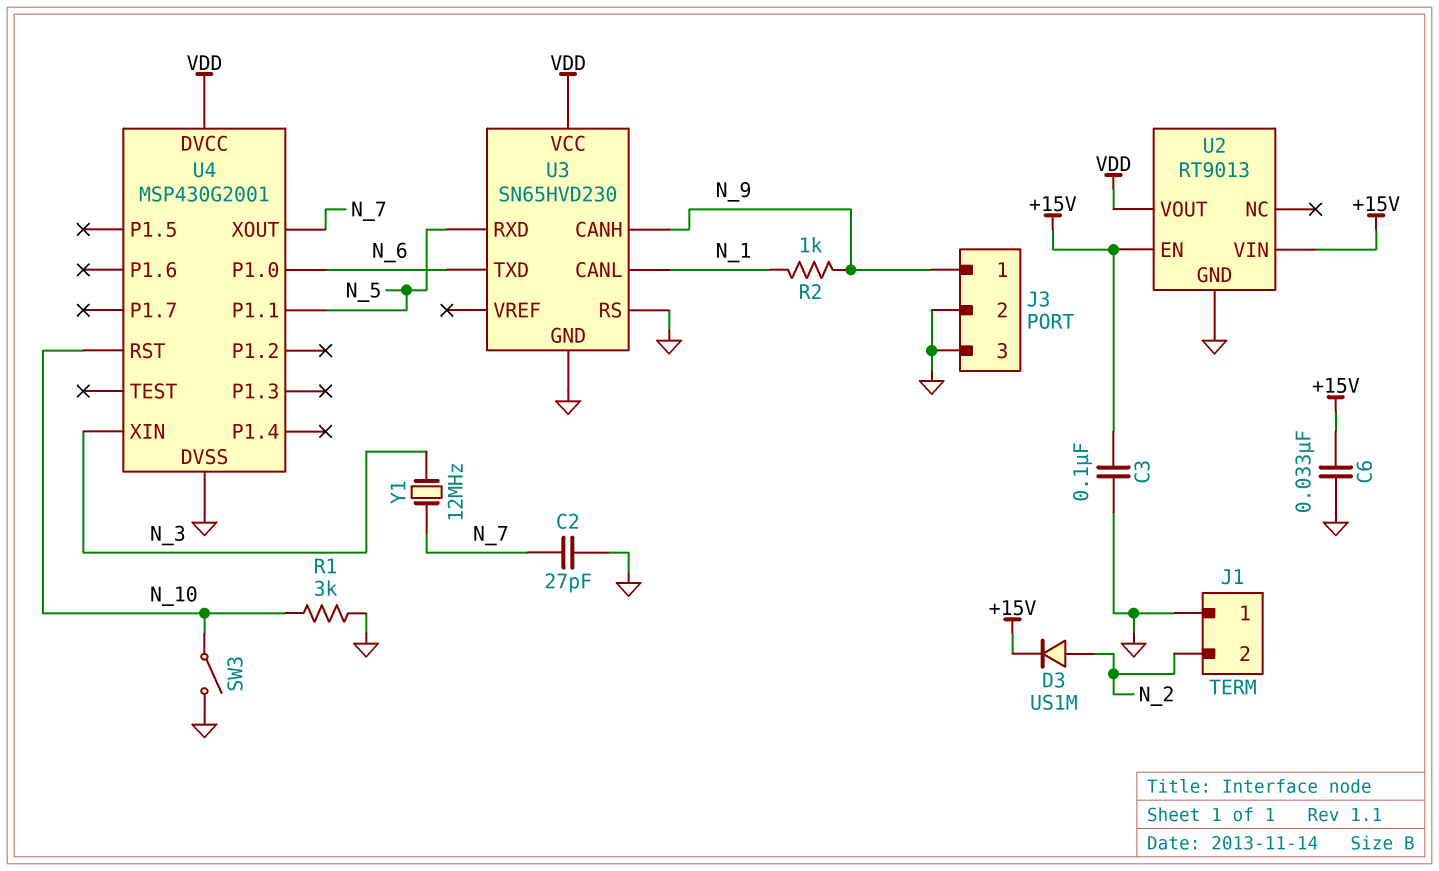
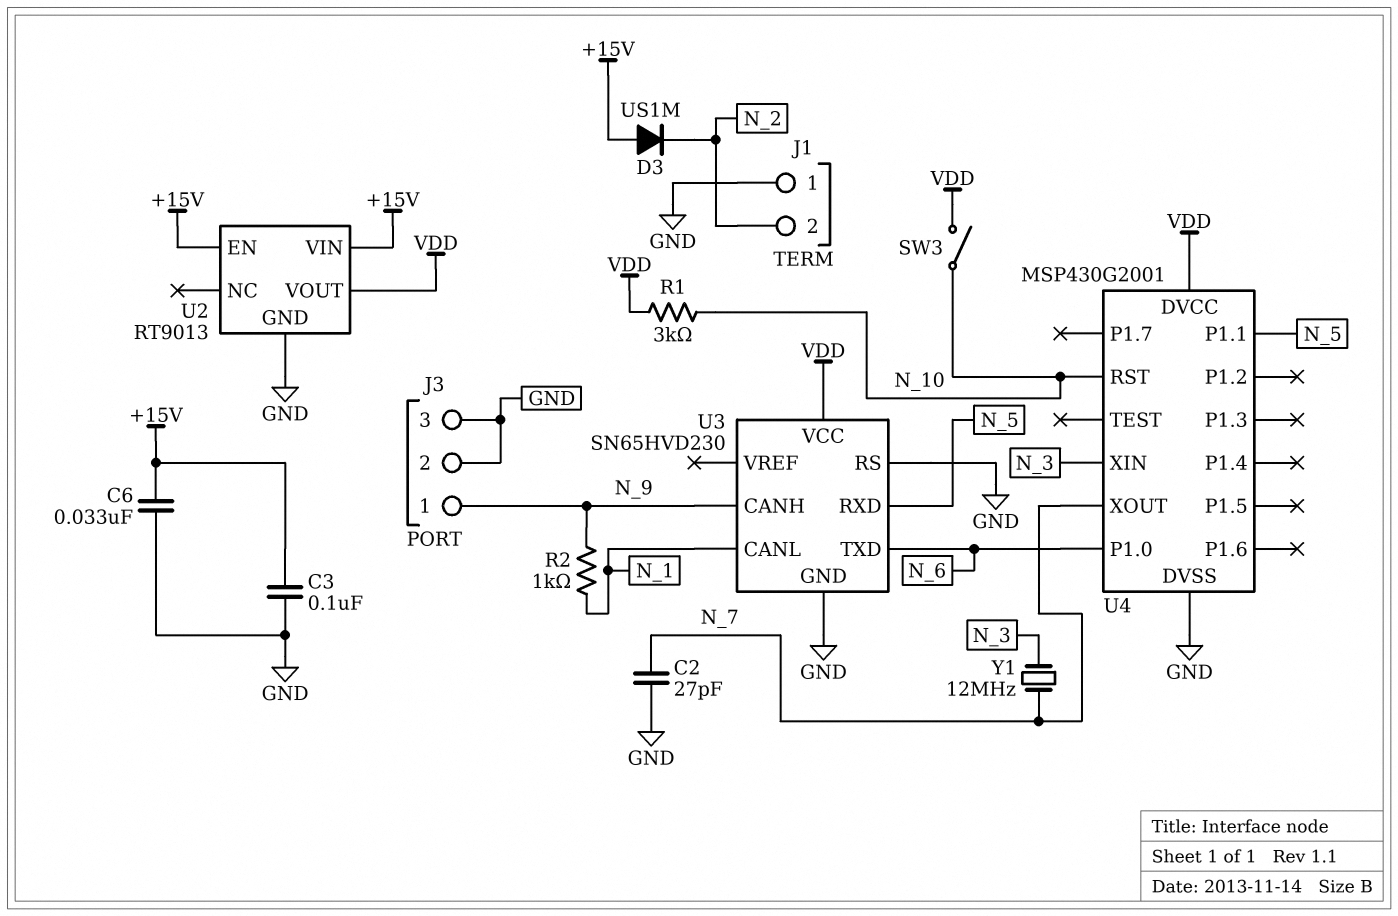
D3: diode US1M (A N_2, K +15V) -> diode US1M (A +15V, K N_2)
R1: 3k (GND, N_10) -> 3k (N_10, VDD)
SW3: switch (GND, N_10) -> switch (N_10, VDD)

